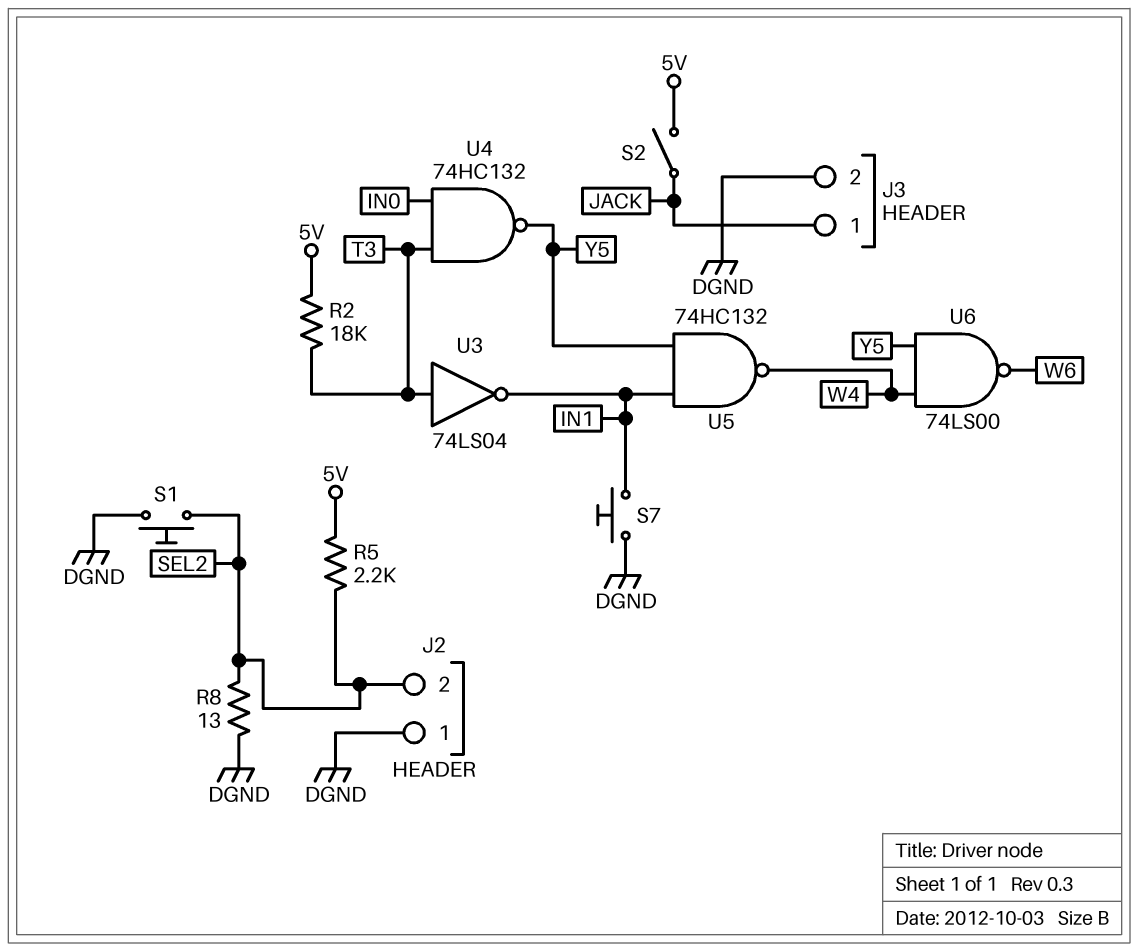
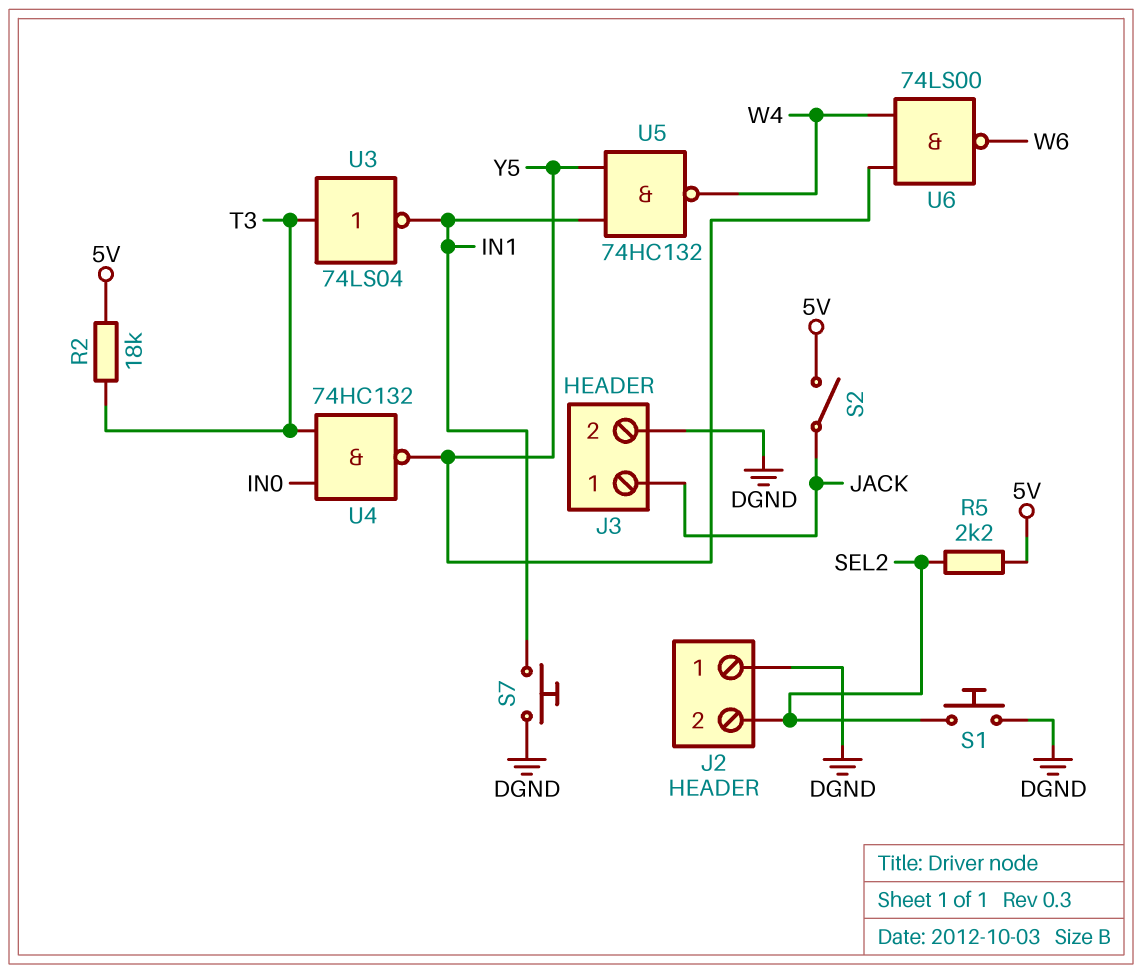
R8: 13 (DGND, SEL2) -> none

